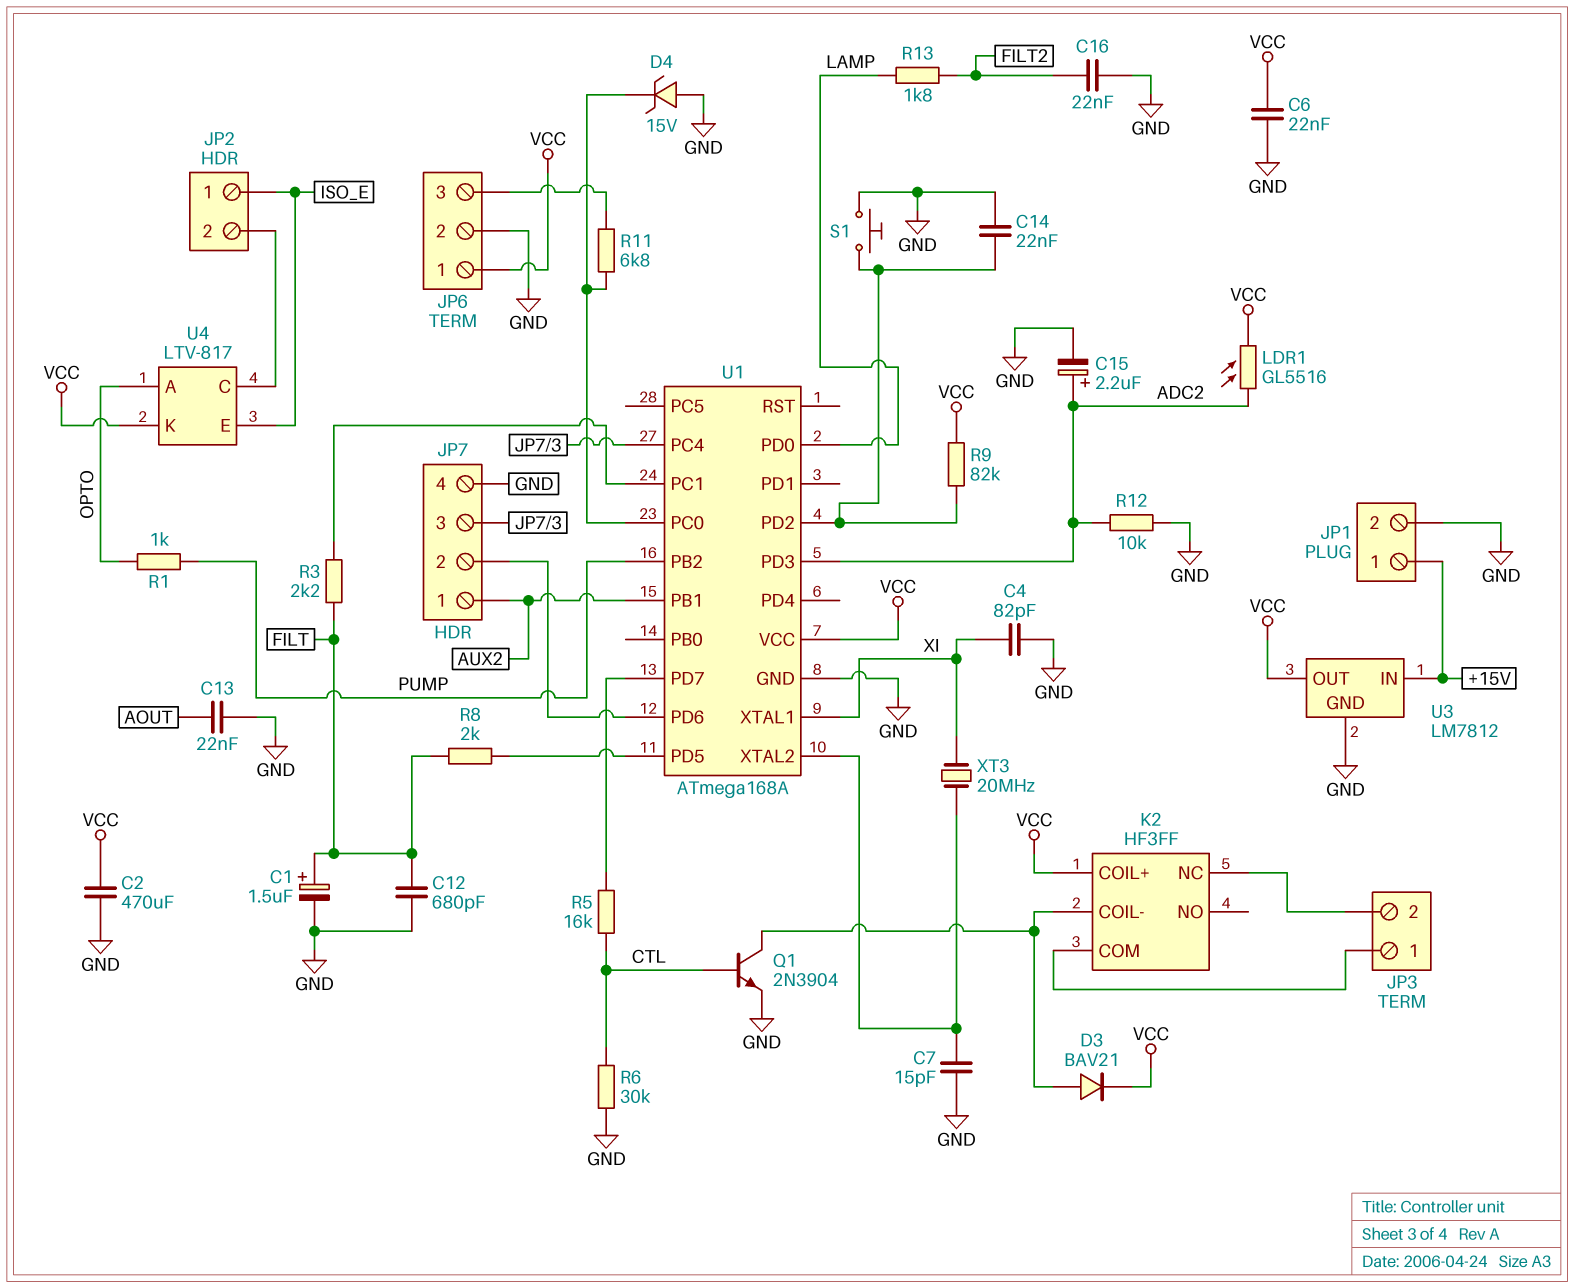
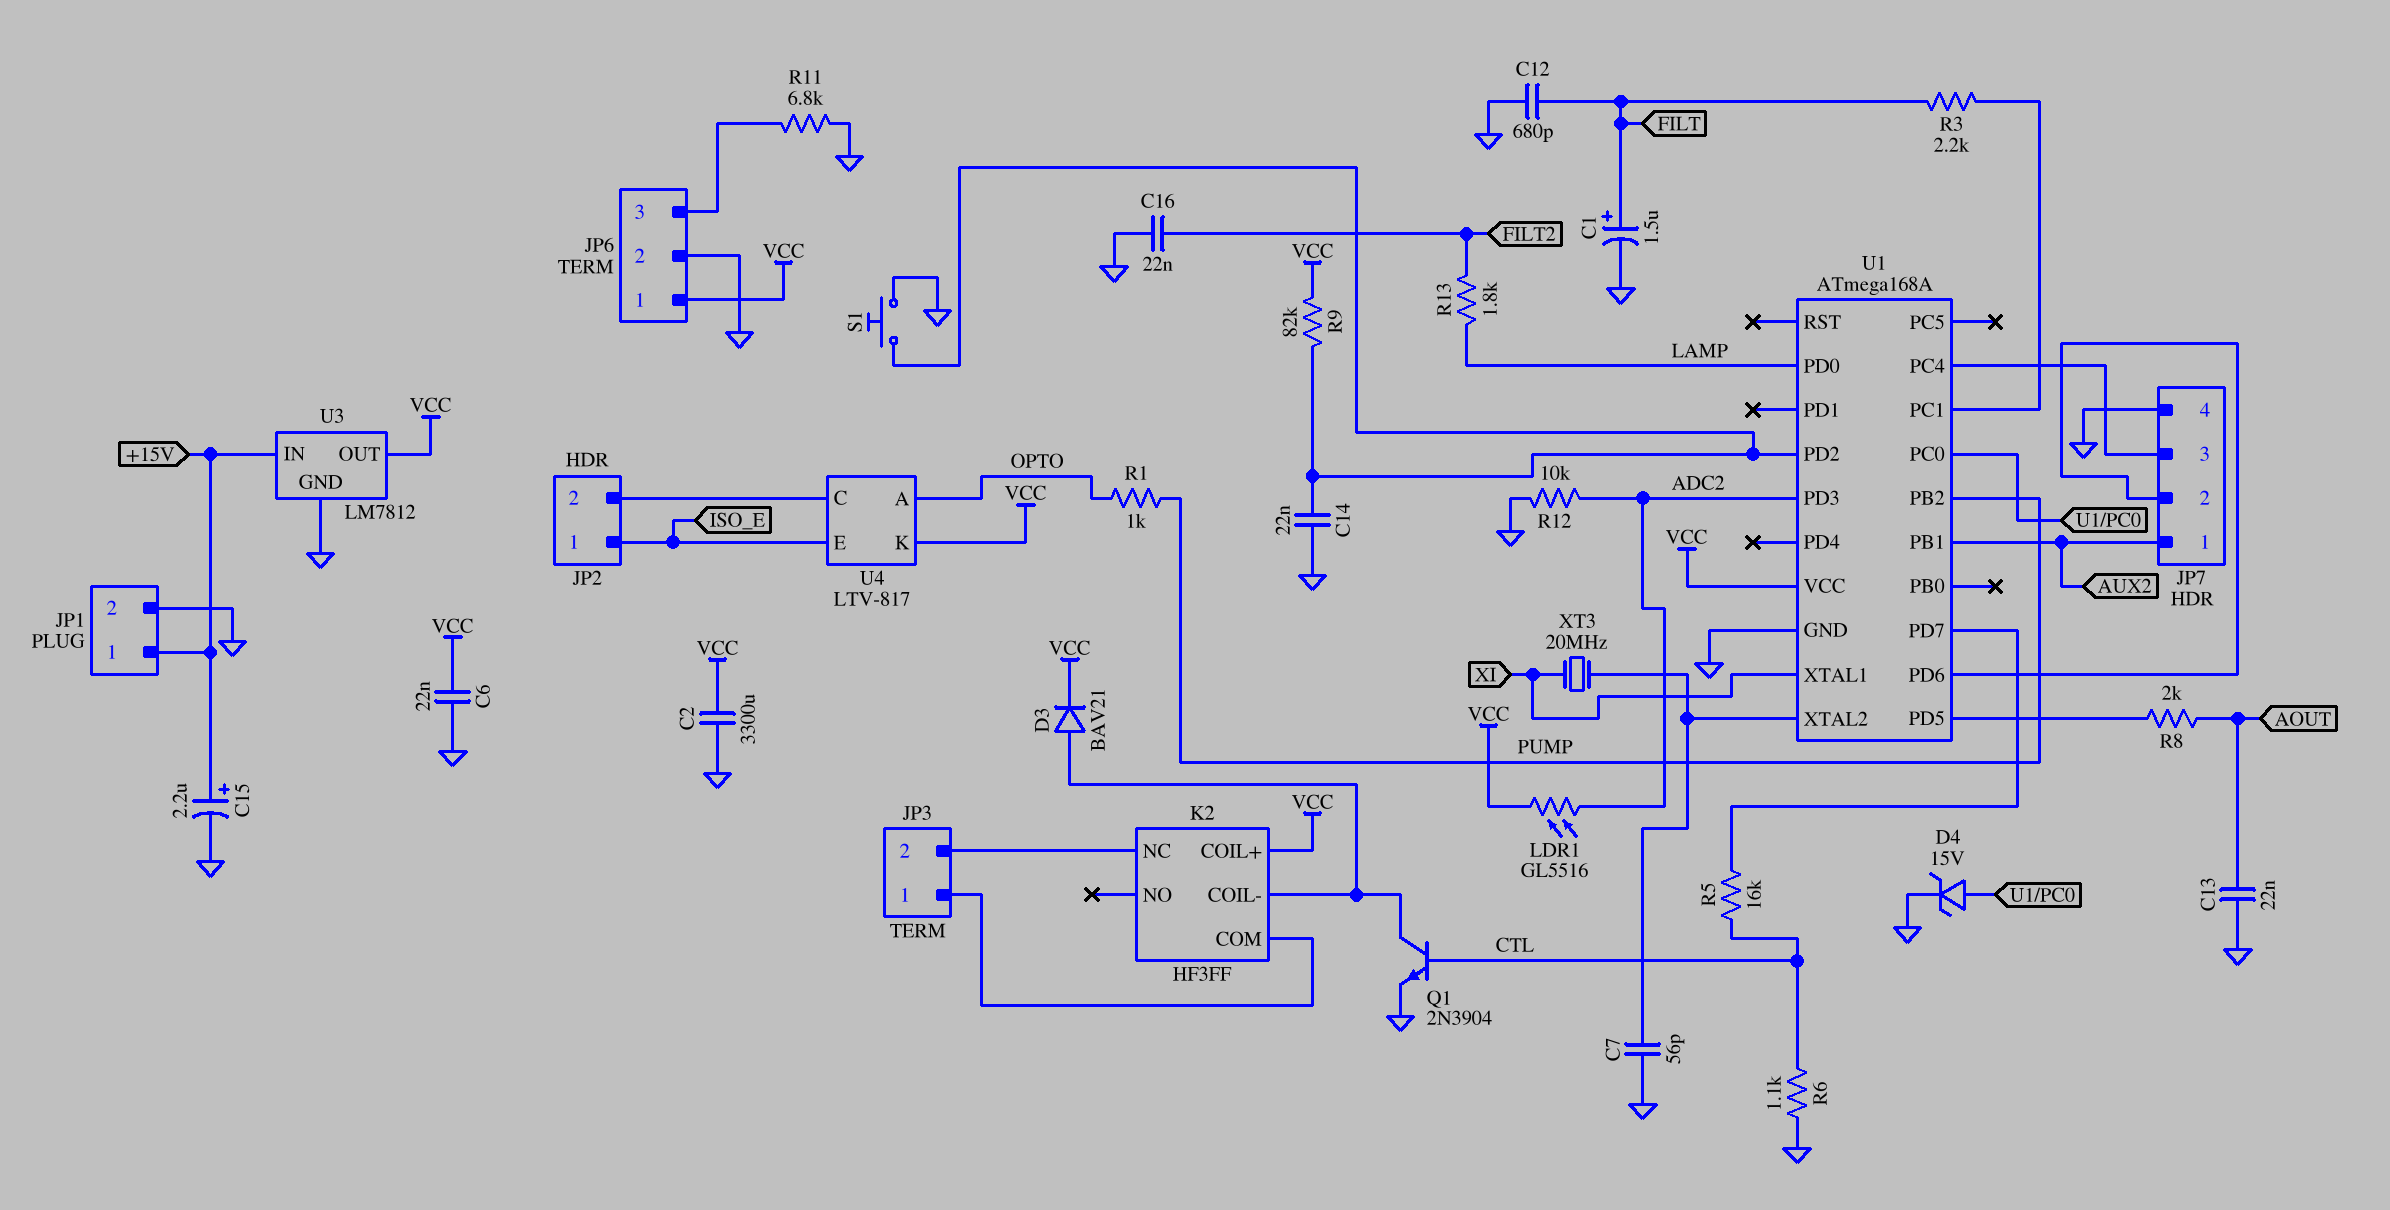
C2: 470uF (GND, VCC) -> 3300uF (GND, VCC)
C4: 82pF (GND, XI) -> none
C7: 15pF (GND, U1/XTAL2) -> 56pF (GND, U1/XTAL2)
C15: 2.2uF (plus ADC2, minus GND) -> 2.2uF (plus +15V, minus GND)
D4: zener 15V (A GND, K U1/PC0) -> zener 15V (A U1/PC0, K GND)
R6: 30k (CTL, GND) -> 1.1k (CTL, GND)
R8: 2k (FILT, U1/PD5) -> 2k (AOUT, U1/PD5)
R11: 6.8k (JP6/3, U1/PC0) -> 6.8k (GND, JP6/3)

